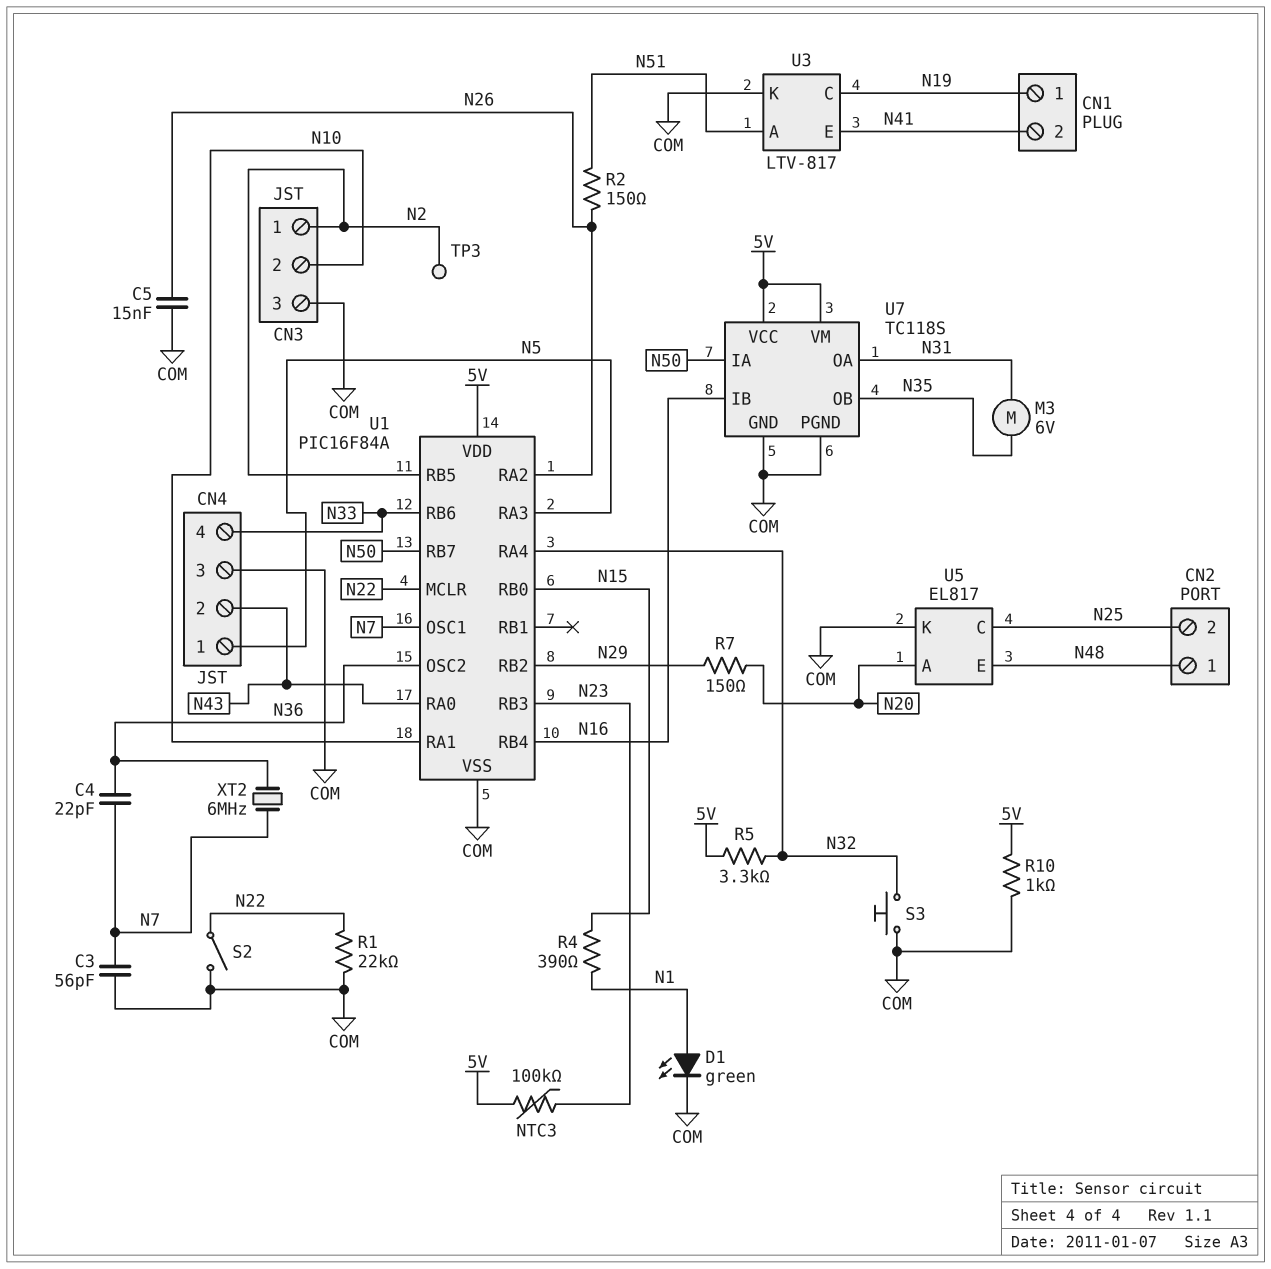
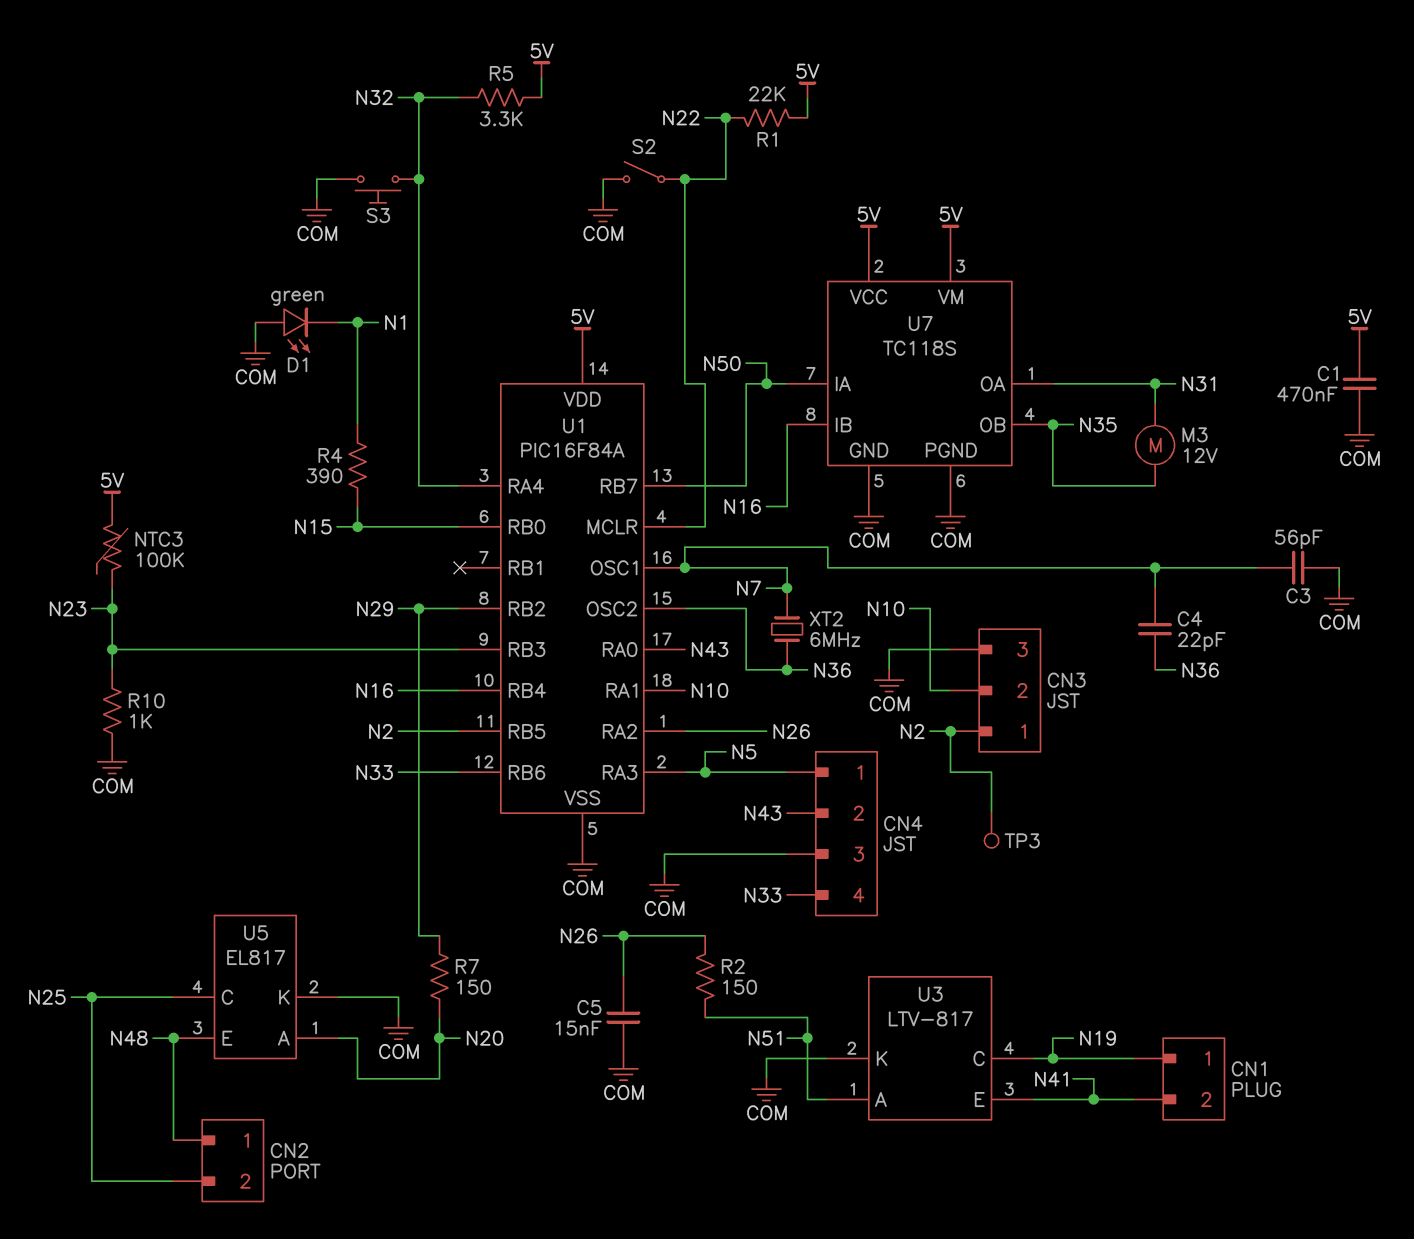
C1: none -> 470nF (5V, COM)
D1: LED green (A N1, K COM) -> LED green (A COM, K N1)
M3: motor 6V (N31, N35) -> motor 12V (N31, N35)
R1: 22k (COM, N22) -> 22k (5V, N22)
R10: 1k (5V, COM) -> 1k (COM, N23)

